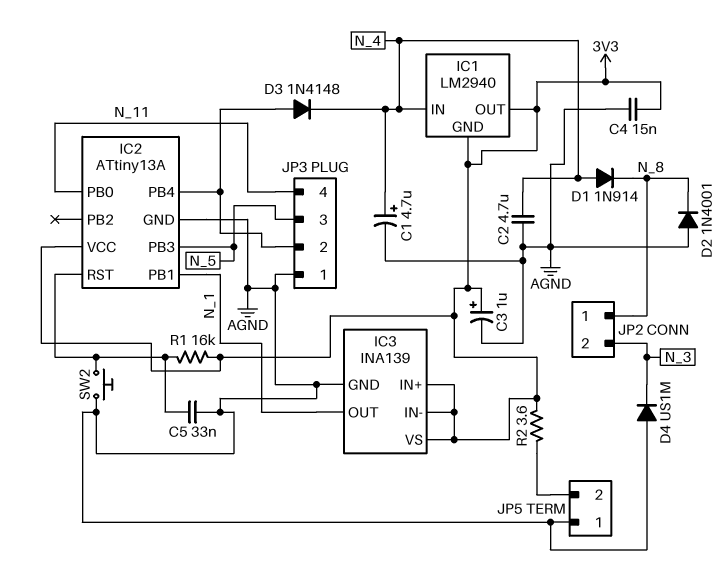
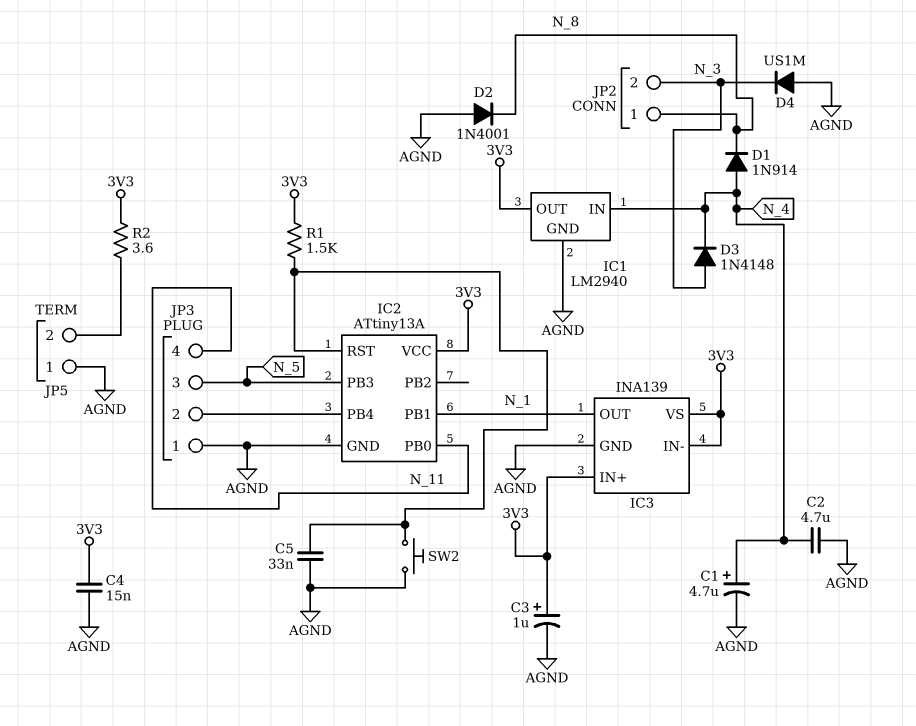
D3: diode 1N4148 (A IC2/PB4, K N_4) -> diode 1N4148 (A N_3, K N_4)
IC1 pin GND: 3V3 -> AGND
R1: 16k (3V3, IC2/RST) -> 1.5k (3V3, IC2/RST)

